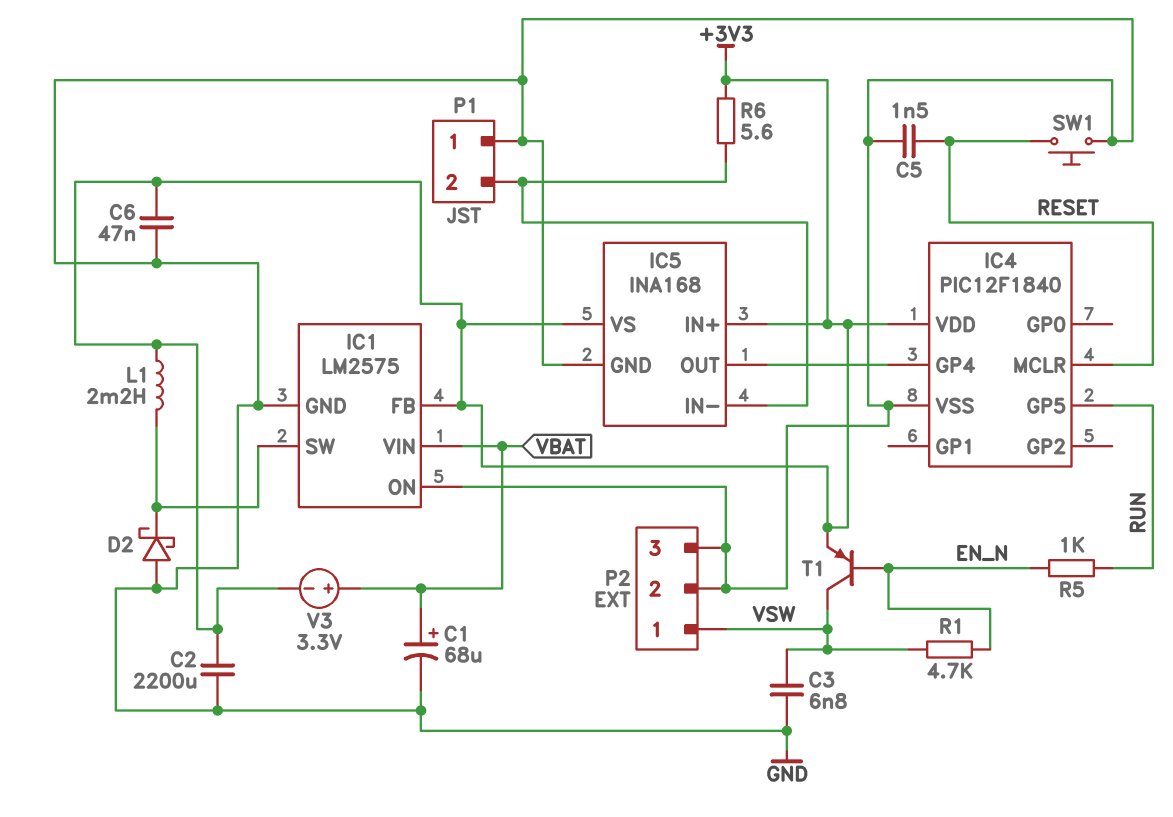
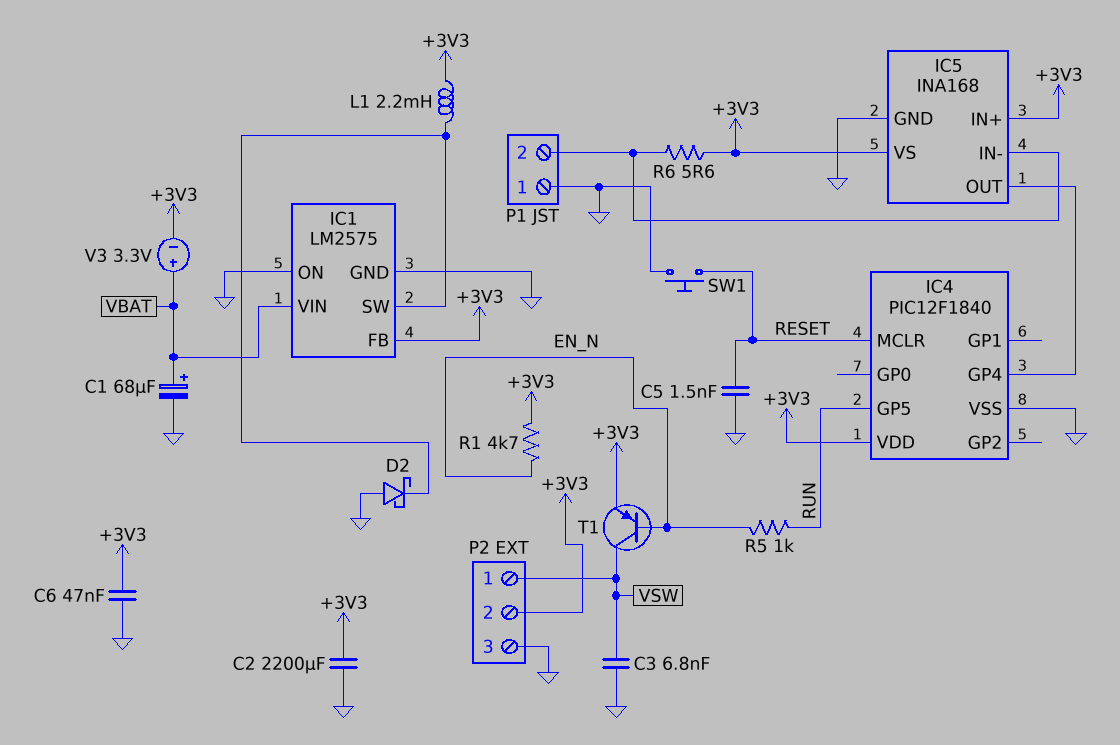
P2 pin 2: GND -> +3V3
R1: 4.7k (EN_N, VSW) -> 4.7k (+3V3, EN_N)

